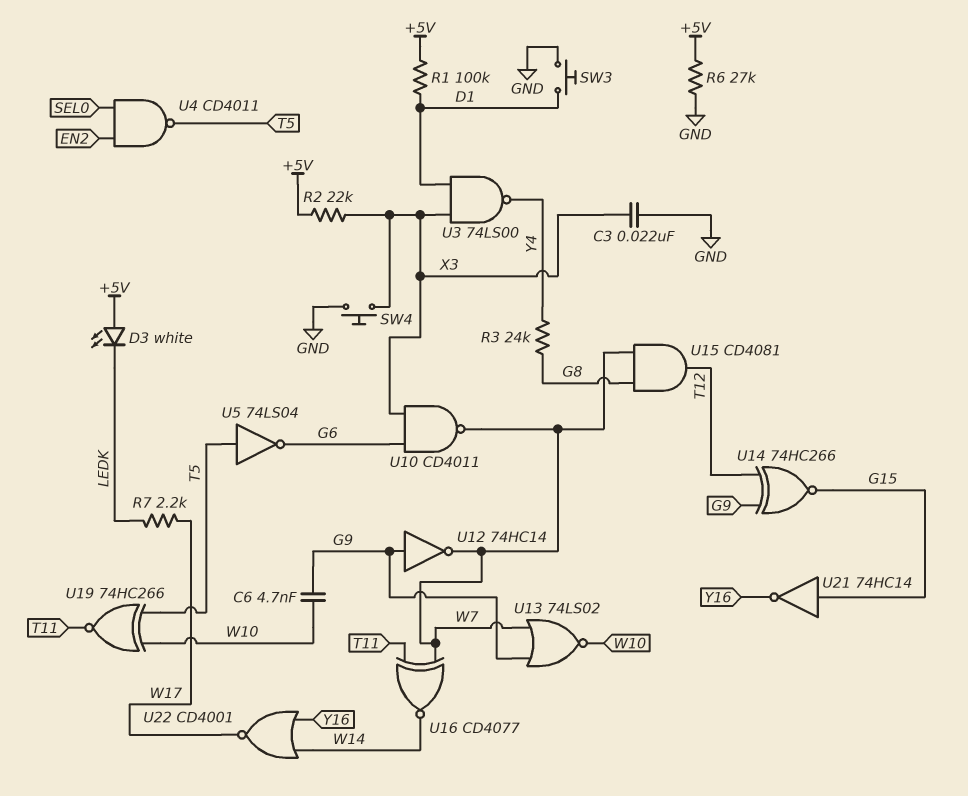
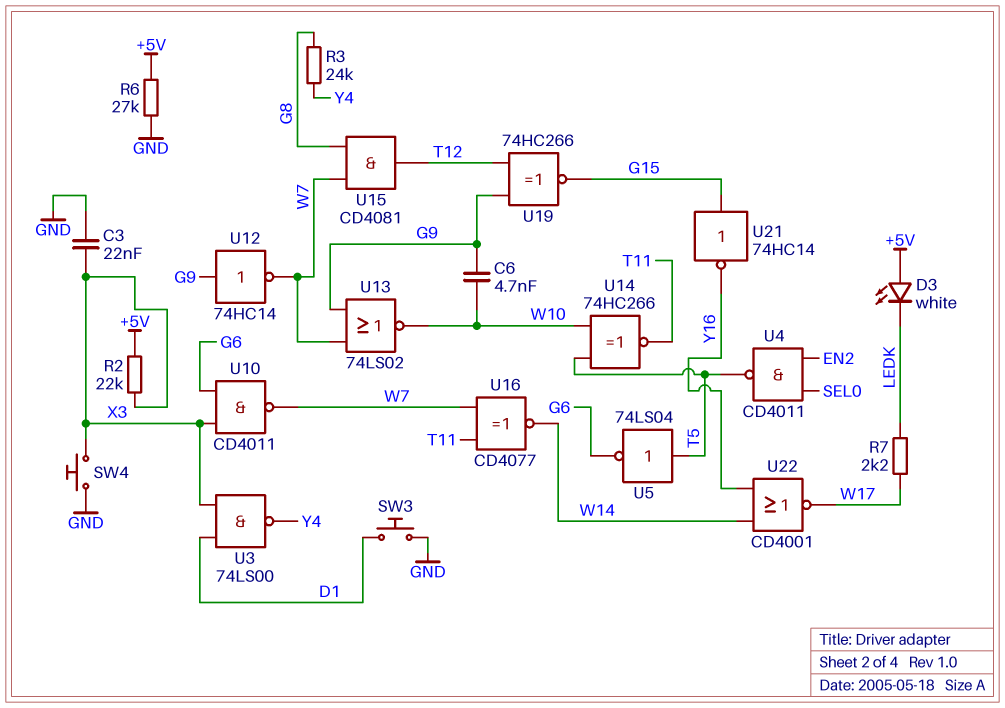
R1: 100k (+5V, D1) -> none
U14: XNOR 74HC266 (in G9, in T12, out G15) -> XNOR 74HC266 (in T5, in W10, out T11)
U19: XNOR 74HC266 (in T5, in W10, out T11) -> XNOR 74HC266 (in G9, in T12, out G15)

